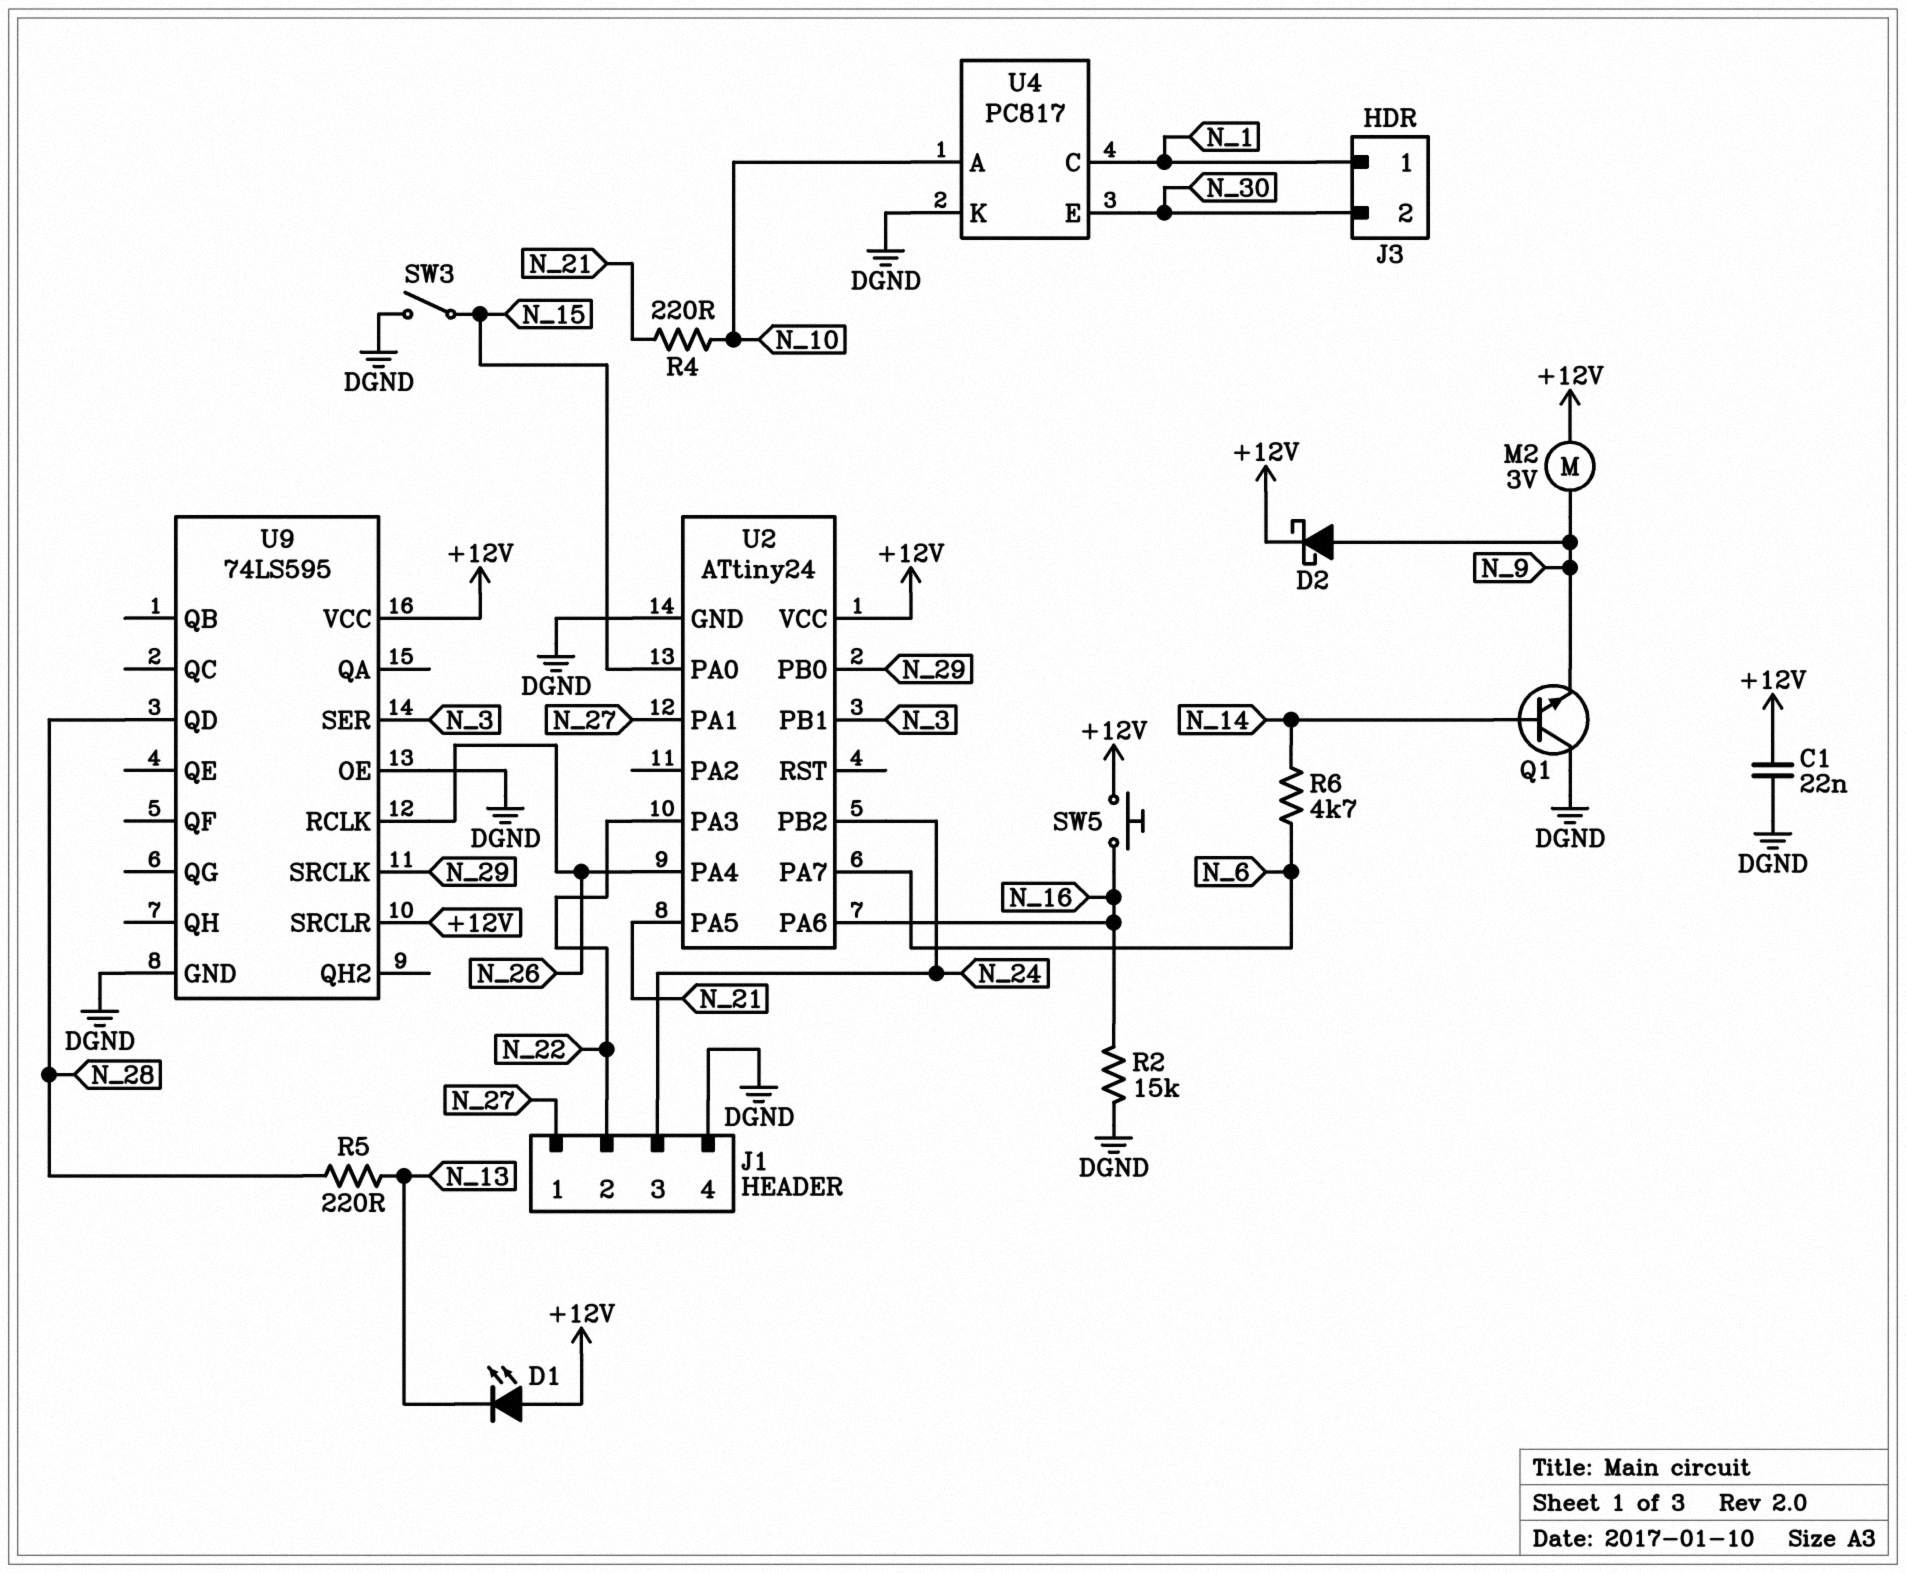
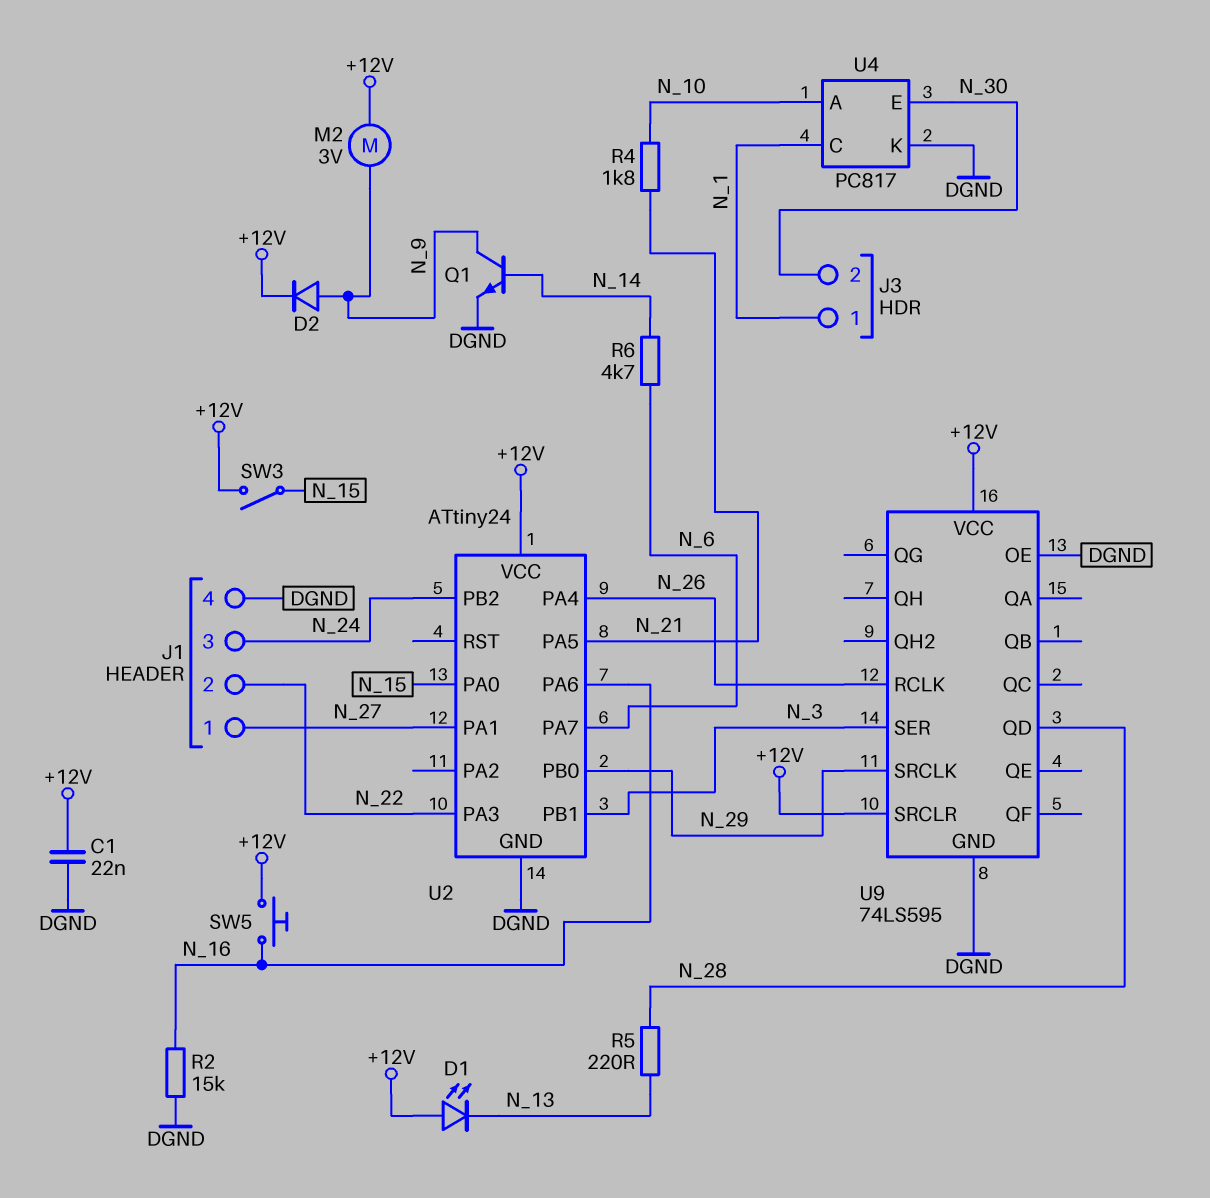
D2: schottky (A N_9, K +12V) -> diode (A N_9, K +12V)
Q1: NPN (B N_14, C DGND, E N_9) -> NPN (B N_14, C N_9, E DGND)
R4: 220 (N_10, N_21) -> 1.8k (N_10, N_21)
SW3: switch (DGND, N_15) -> switch (+12V, N_15)

